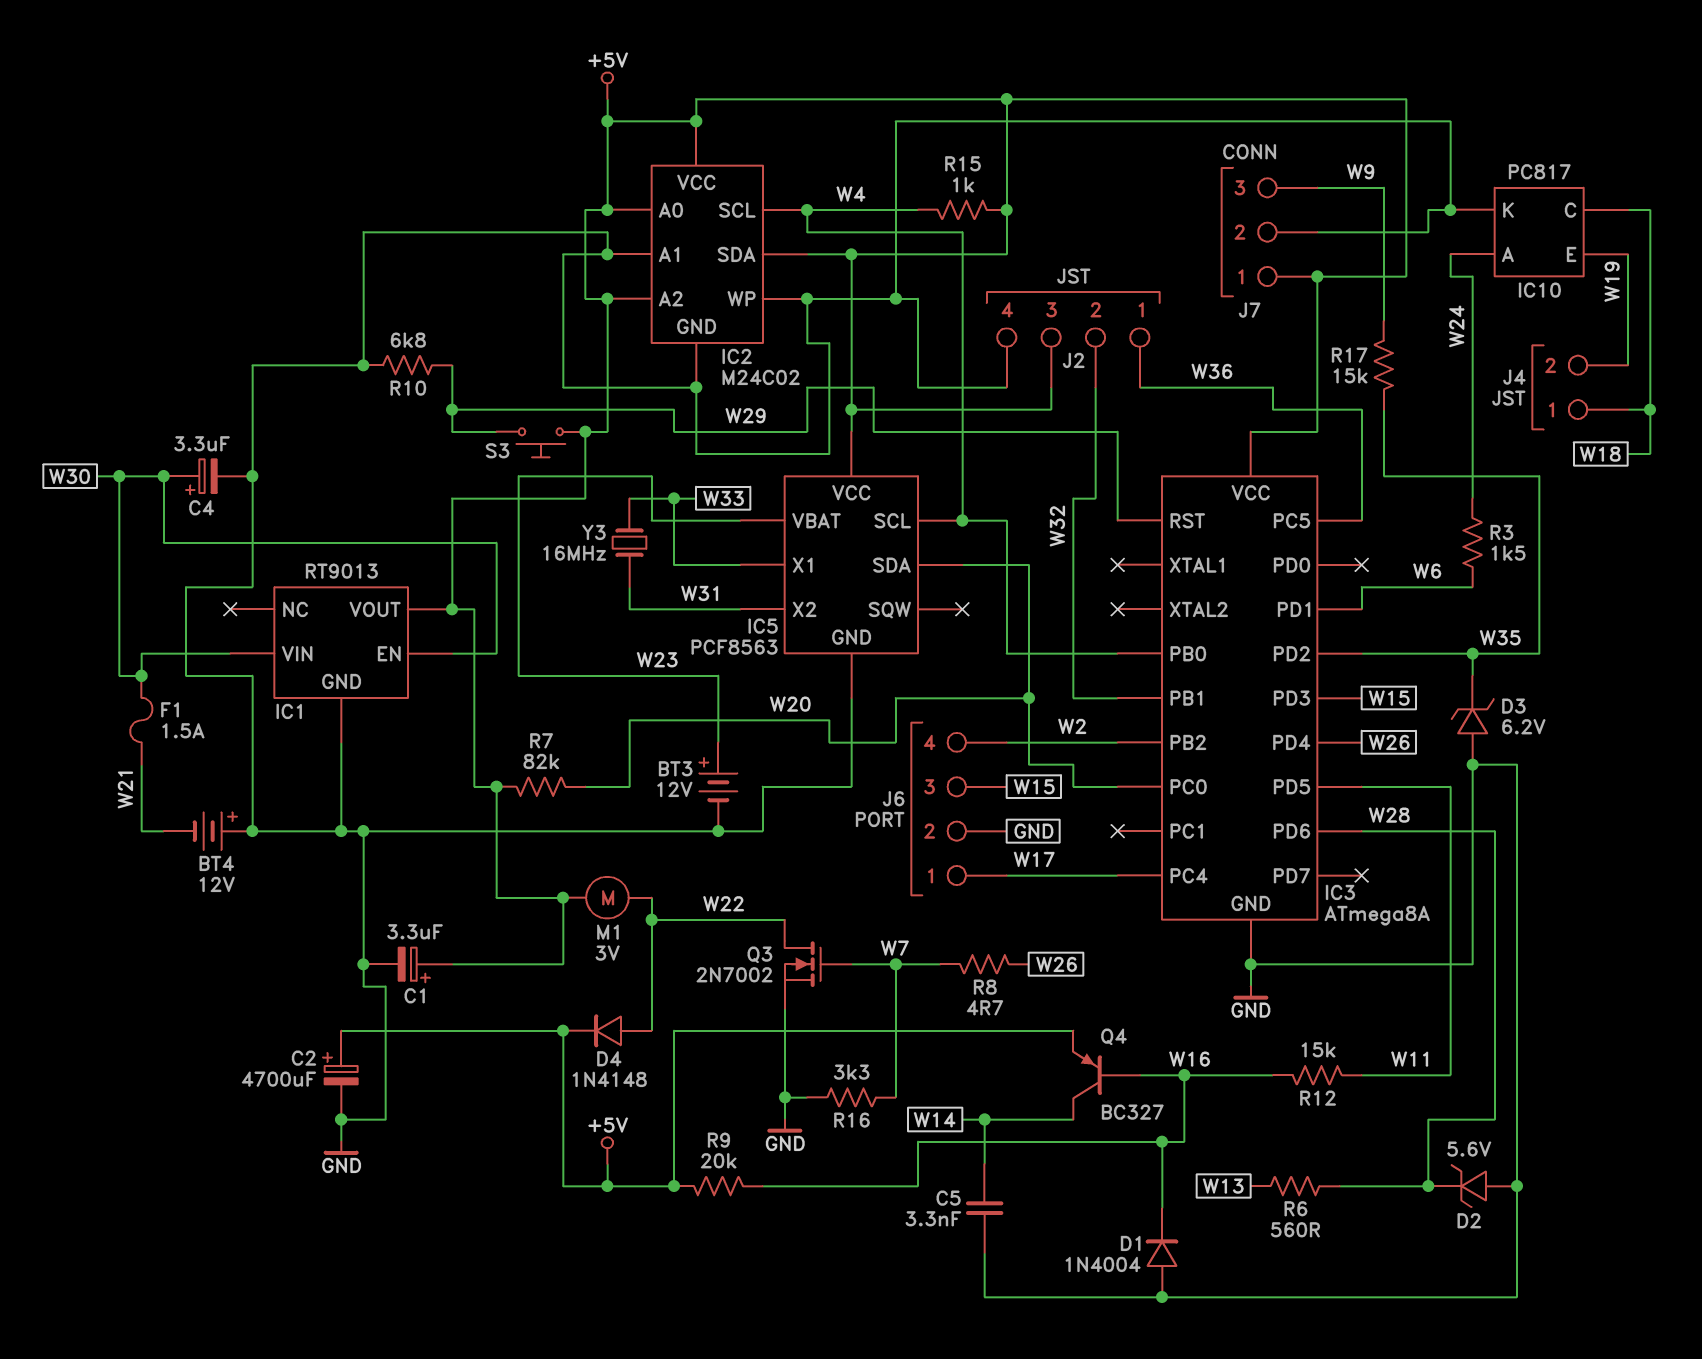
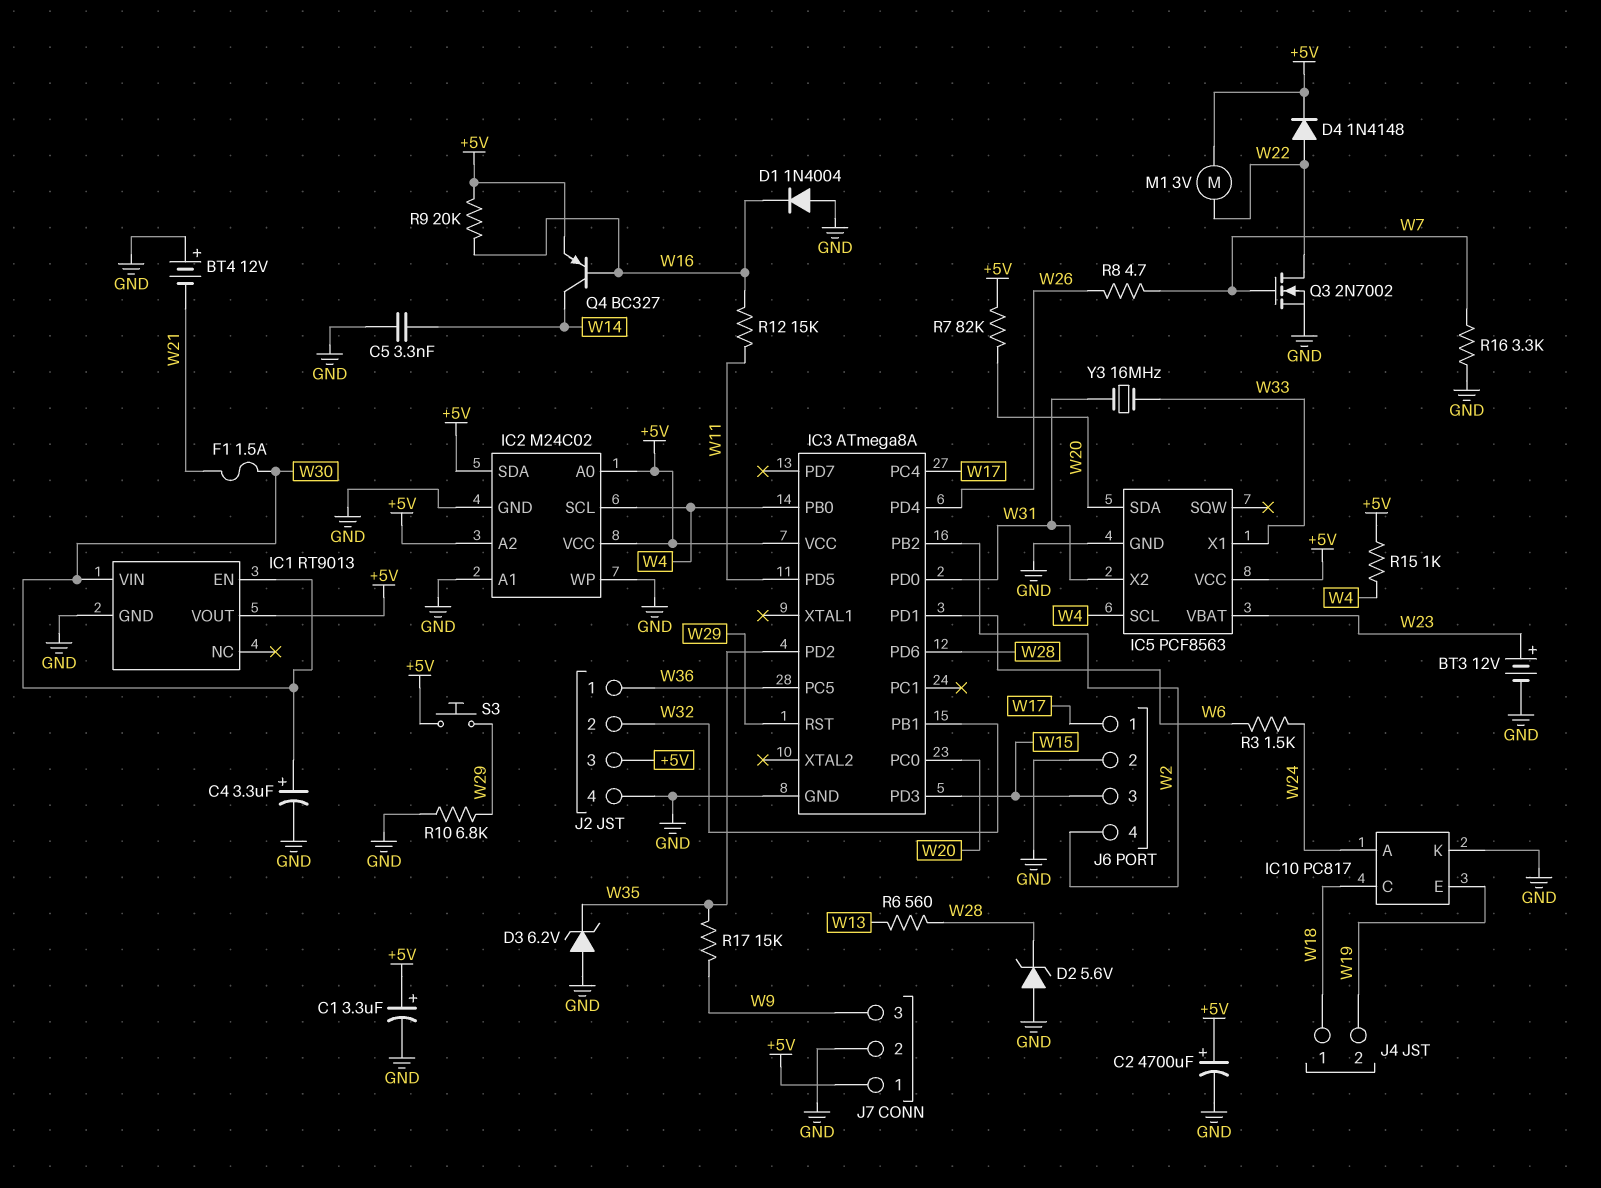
IC3 pin PD0: none -> W31

